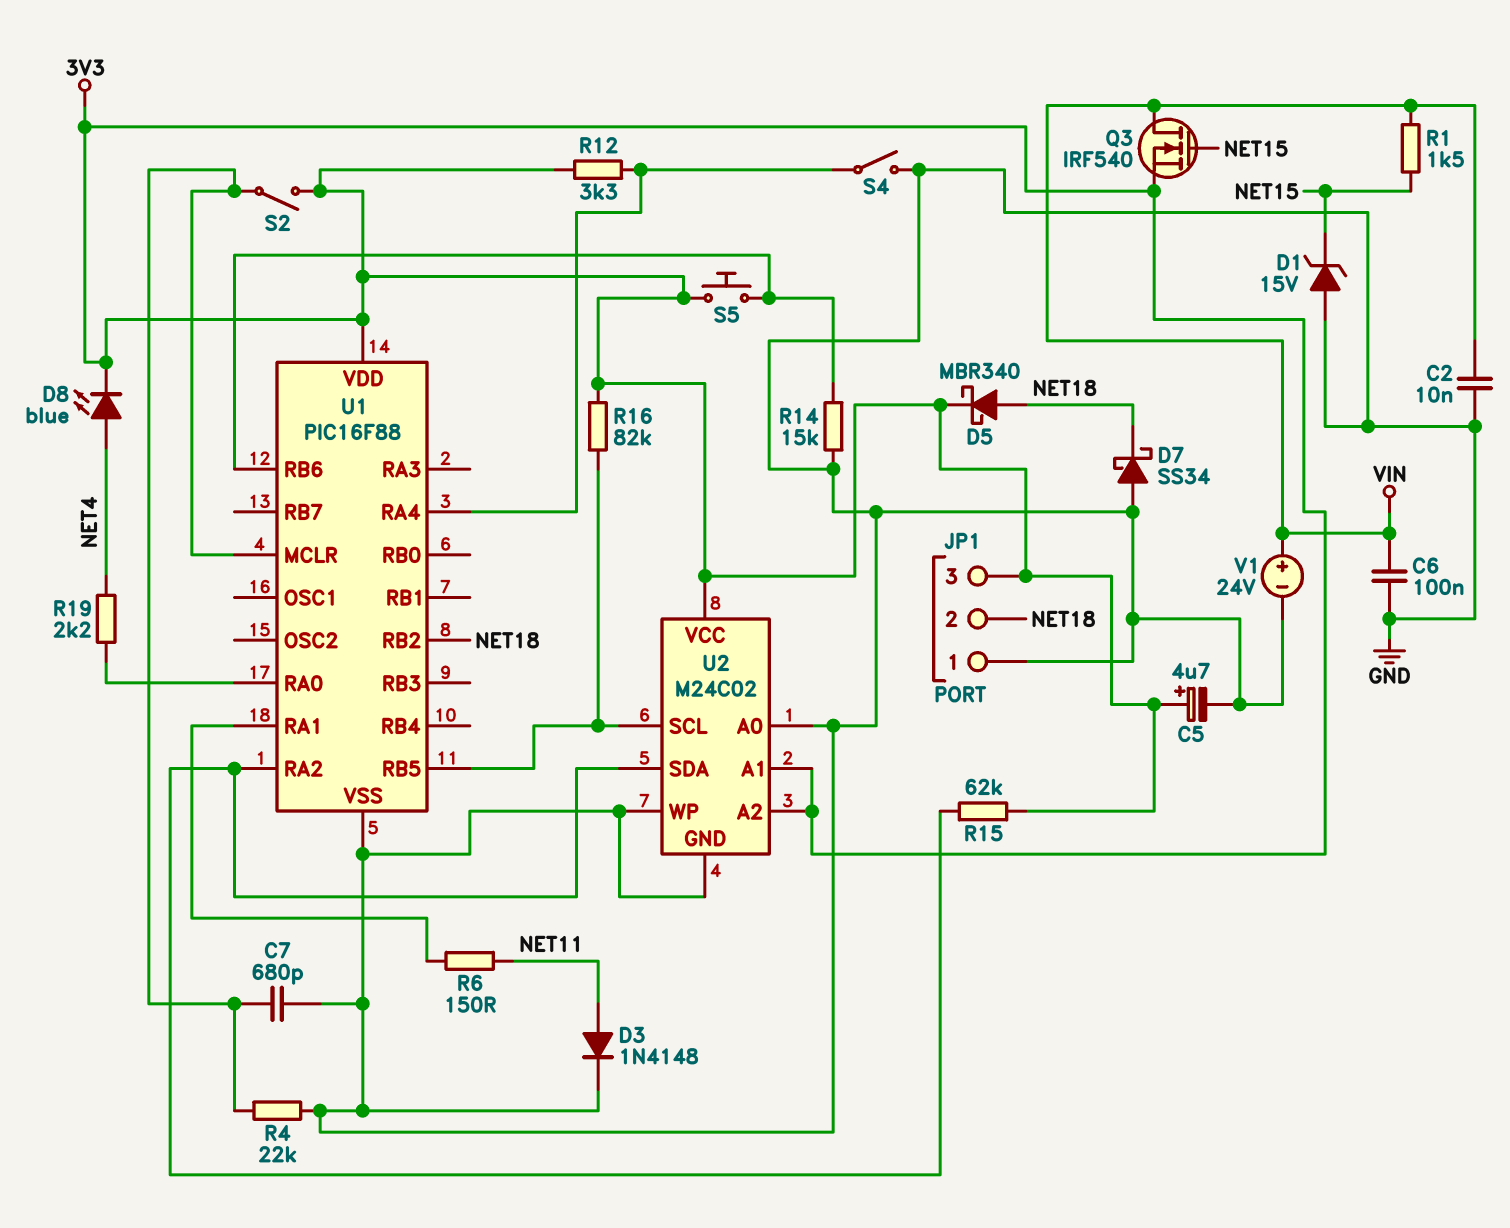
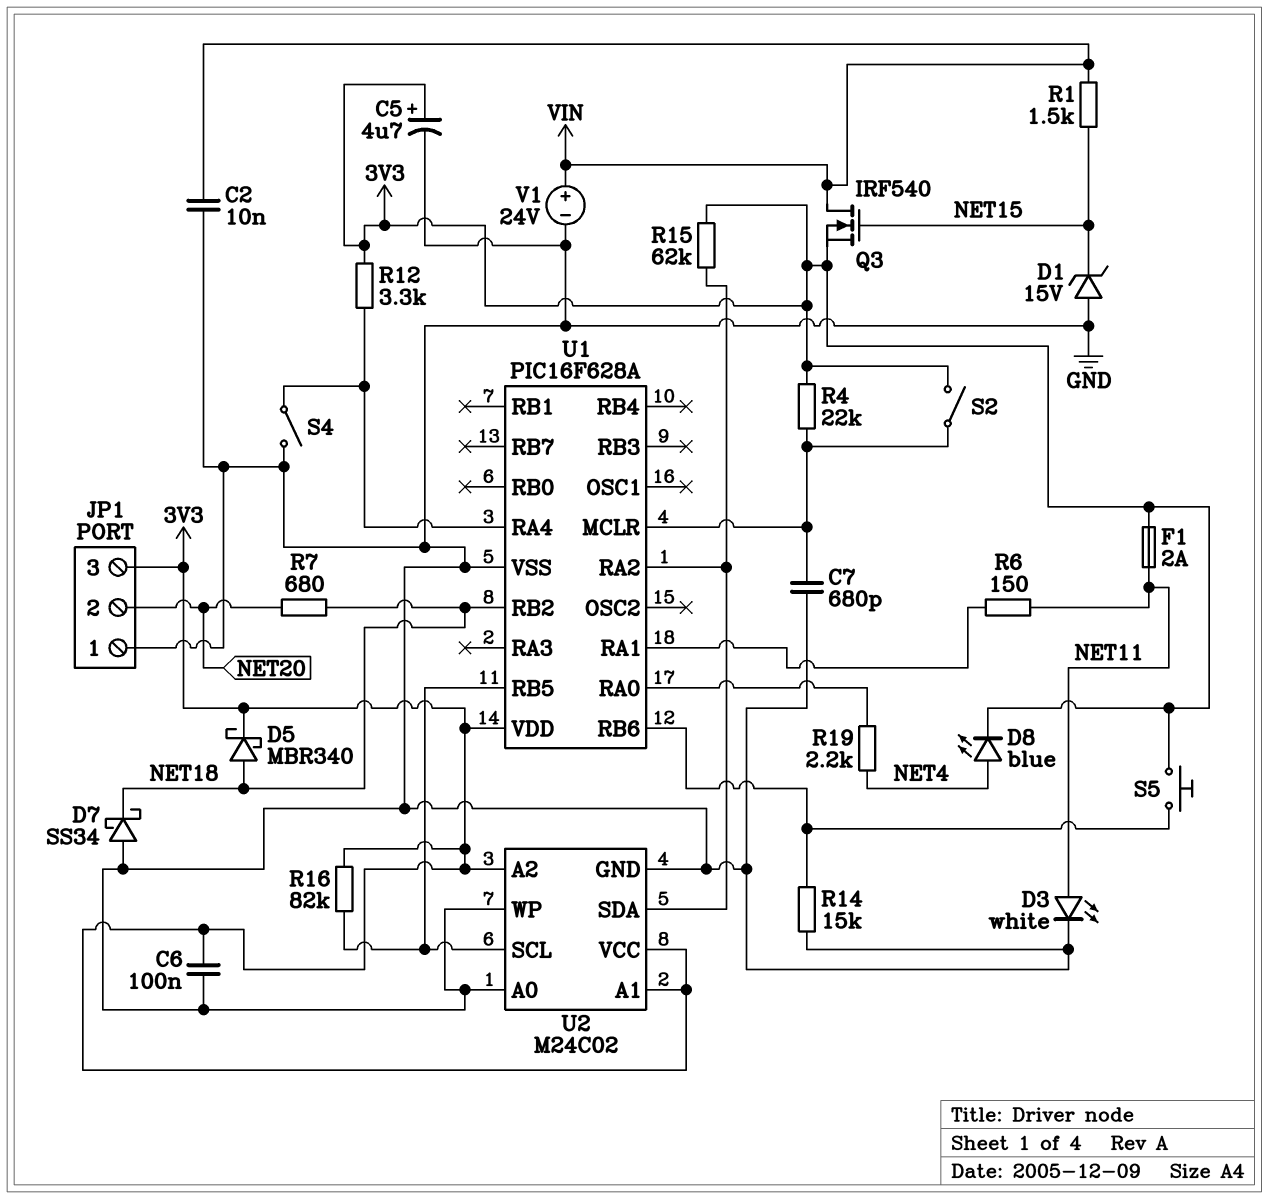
C6: 100nF (GND, VIN) -> 100nF (3V3, GND)
D3: diode 1N4148 (A NET11, K GND) -> LED white (A NET11, K GND)
F1: none -> 2A (3V3, NET11)
JP1 pin 2: NET18 -> NET20
R4: 22k (GND, U1/MCLR) -> 22k (3V3, U1/MCLR)
R7: none -> 680 (NET18, NET20)
U1: PIC16F88 -> PIC16F628A

